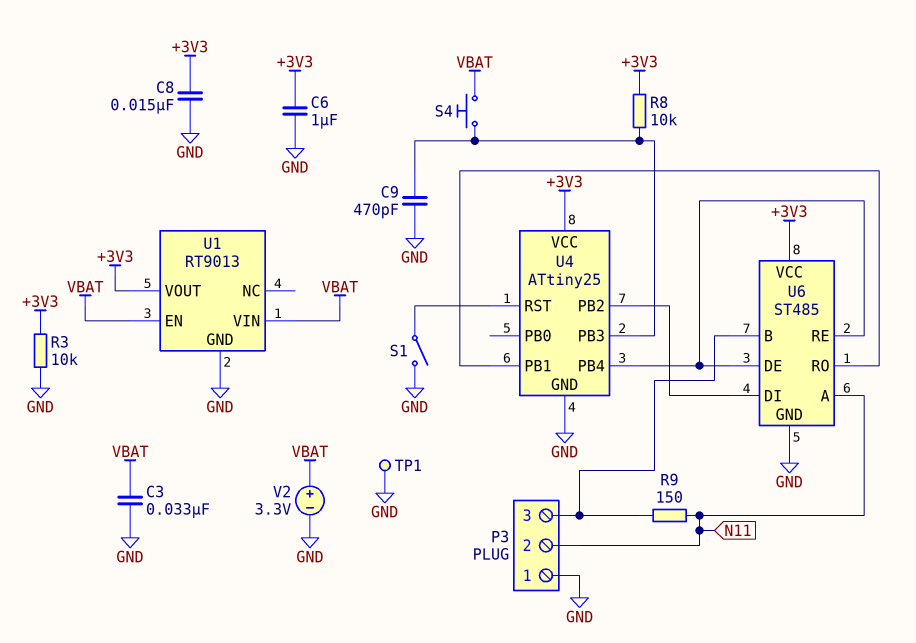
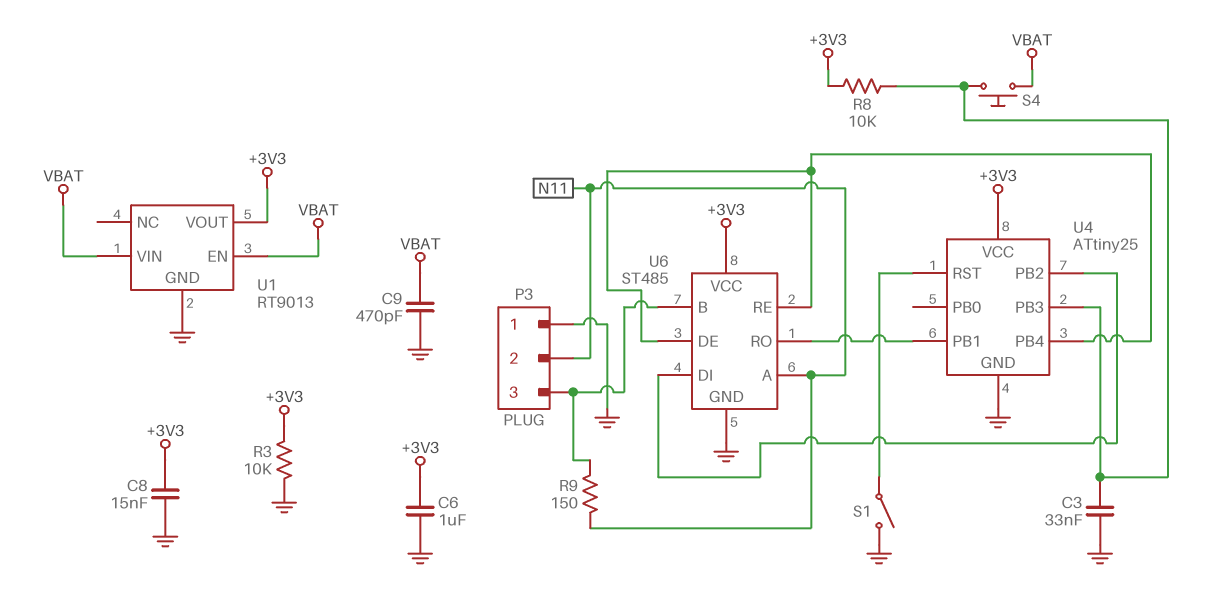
C3: 33nF (GND, VBAT) -> 33nF (GND, U4/PB3)
C9: 470pF (GND, U4/PB3) -> 470pF (GND, VBAT)
TP1: test point (GND) -> none
V2: 3.3V (plus VBAT, minus GND) -> none

